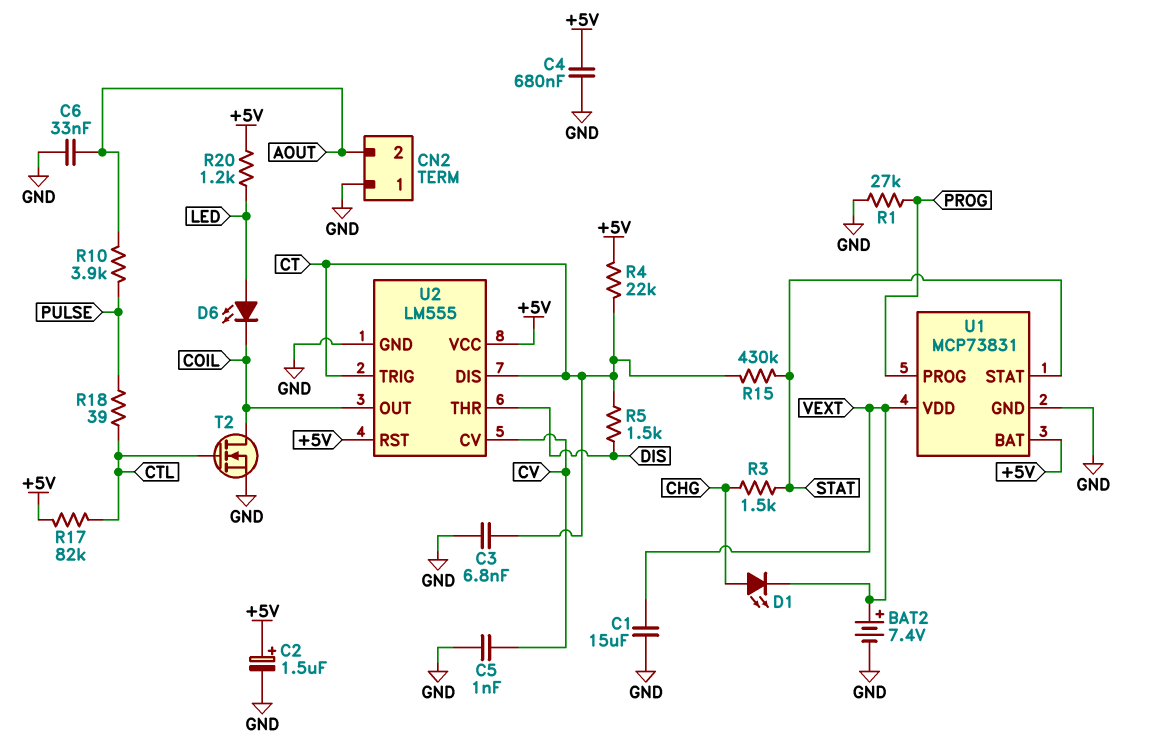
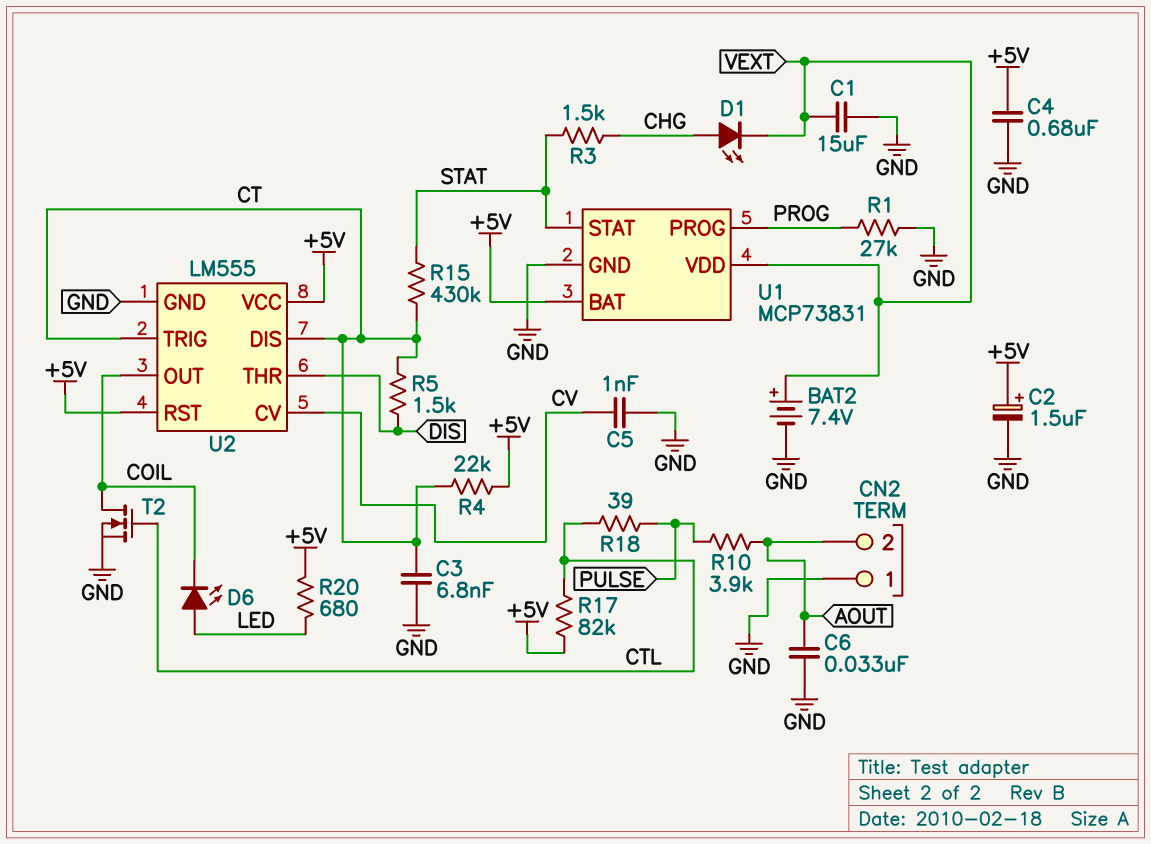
R20: 1.2k (+5V, LED) -> 680 (+5V, LED)

